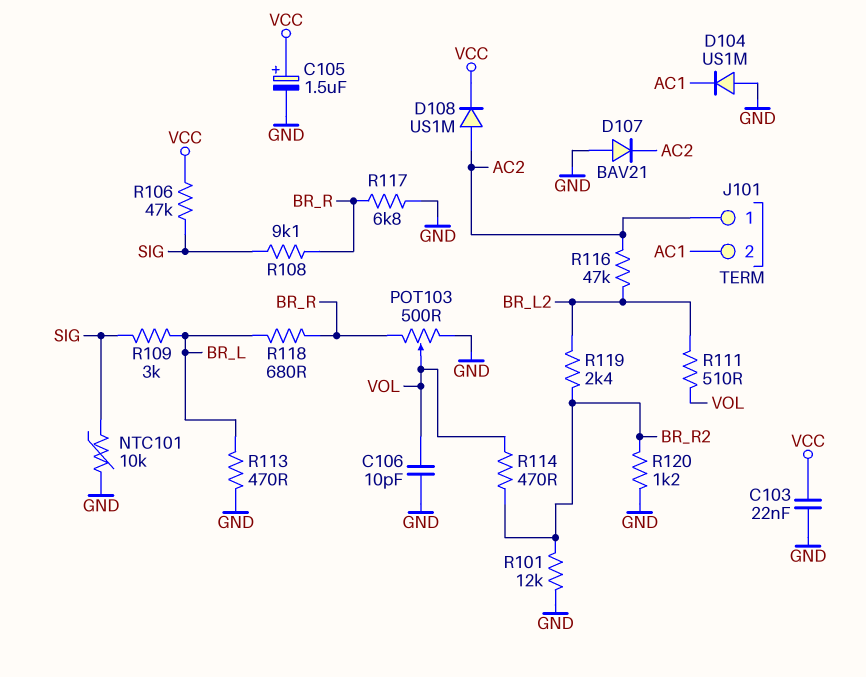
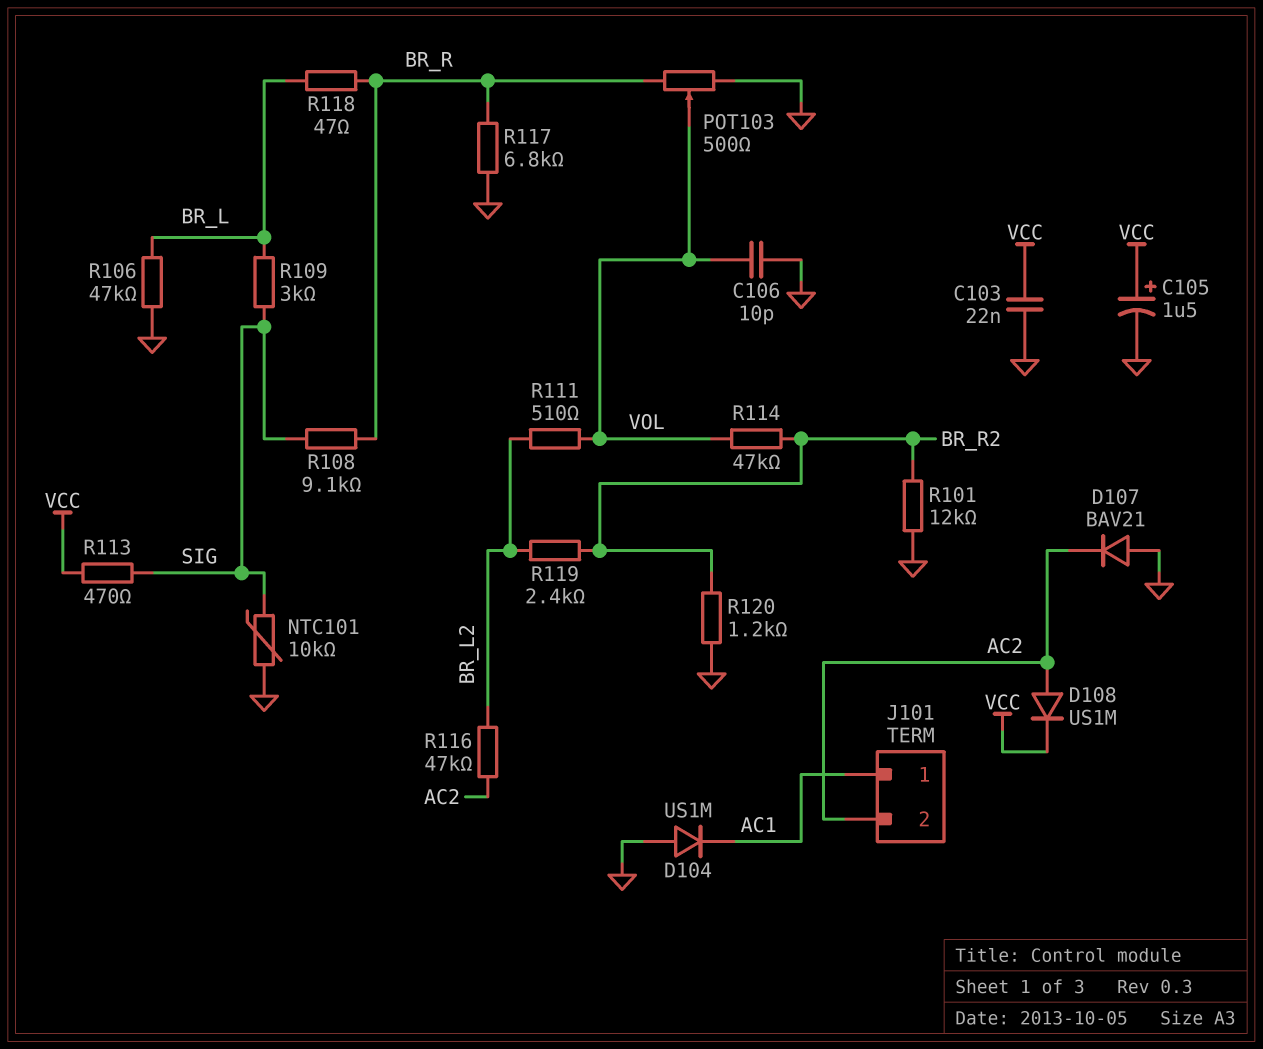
J101 pin 1: AC2 -> AC1
J101 pin 2: AC1 -> AC2
R106: 47k (SIG, VCC) -> 47k (BR_L, GND)
R113: 470 (BR_L, GND) -> 470 (SIG, VCC)
R114: 470 (BR_R2, VOL) -> 47k (BR_R2, VOL)
R118: 680 (BR_L, BR_R) -> 47 (BR_L, BR_R)

